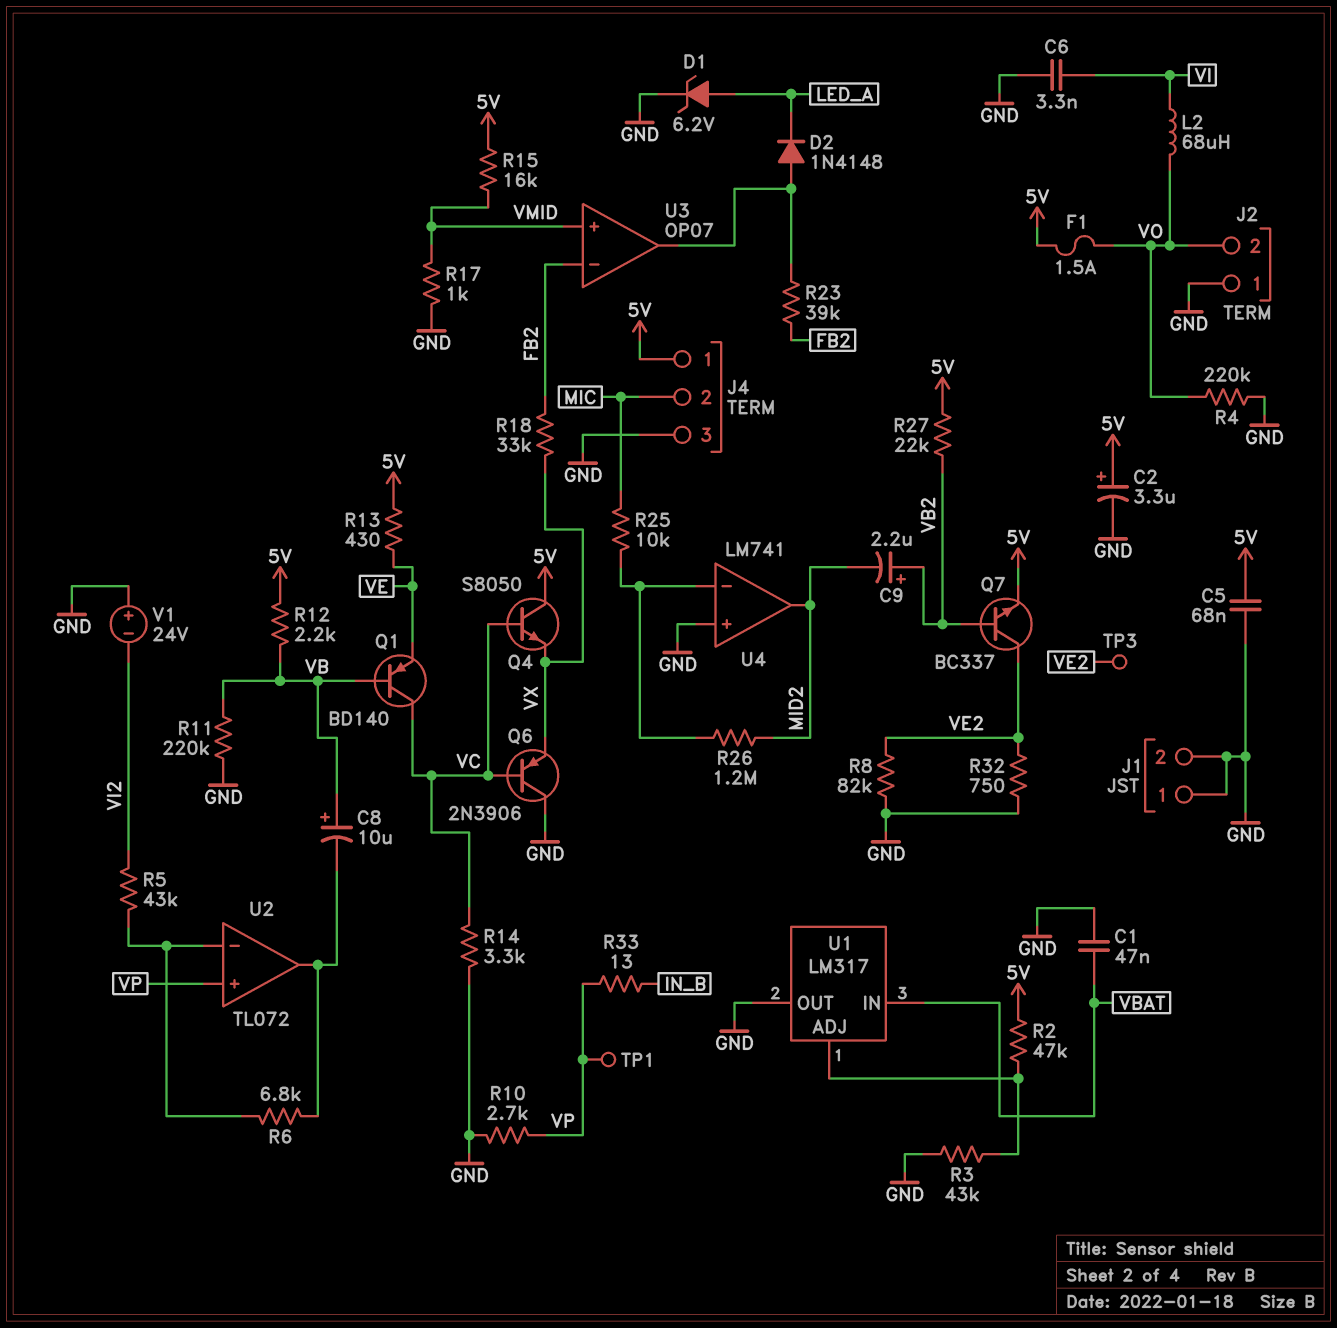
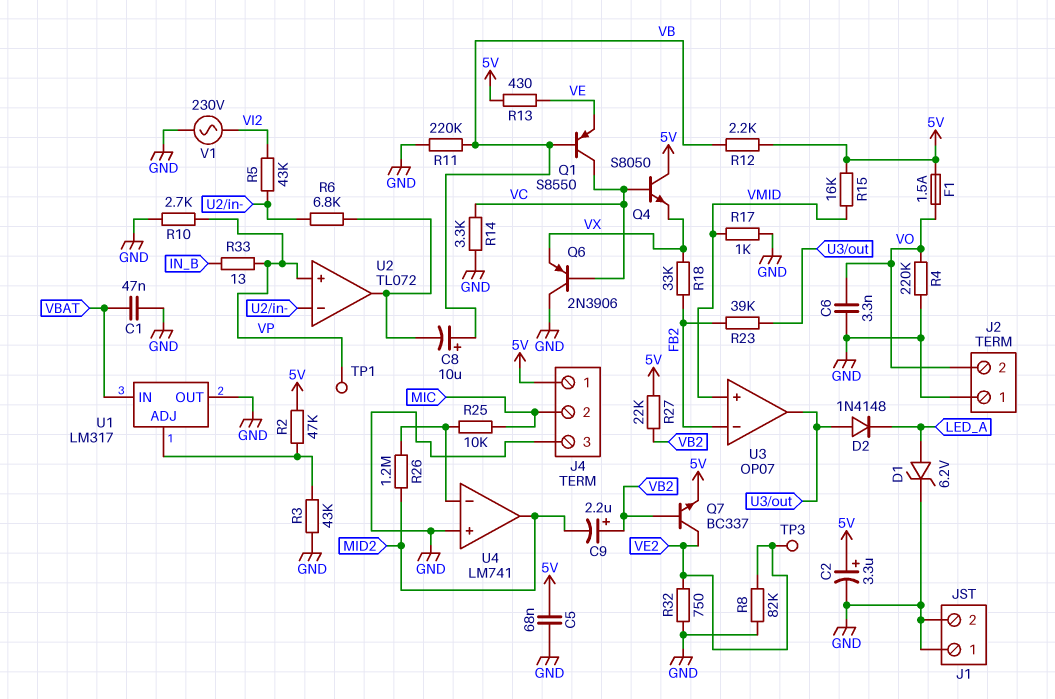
C6: 3.3nF (GND, VI) -> 3.3nF (GND, VO)
L2: 68uH (VI, VO) -> none
Q1: PNP BD140 (B VB, C VC, E VE) -> PNP S8550 (B VB, C VC, E VE)
V1: 24V (plus GND, minus VI2) -> AC 230V (GND, VI2)

